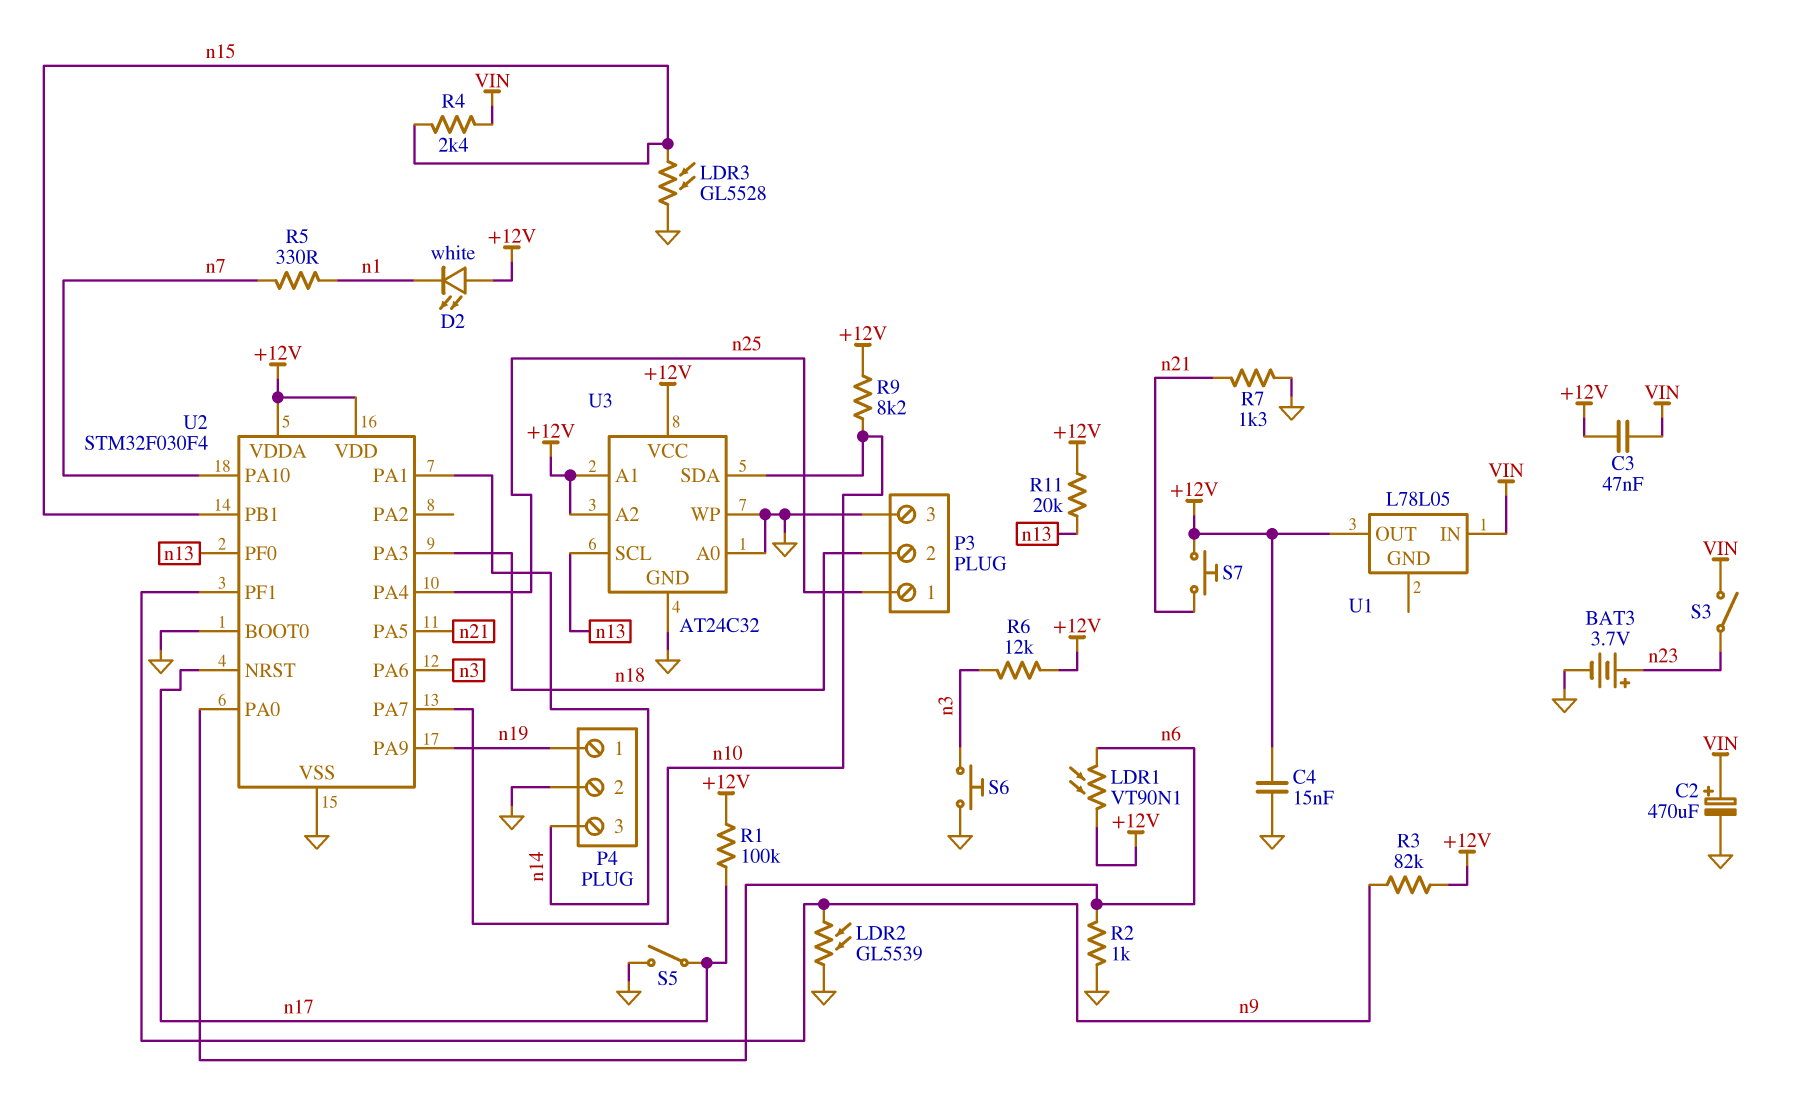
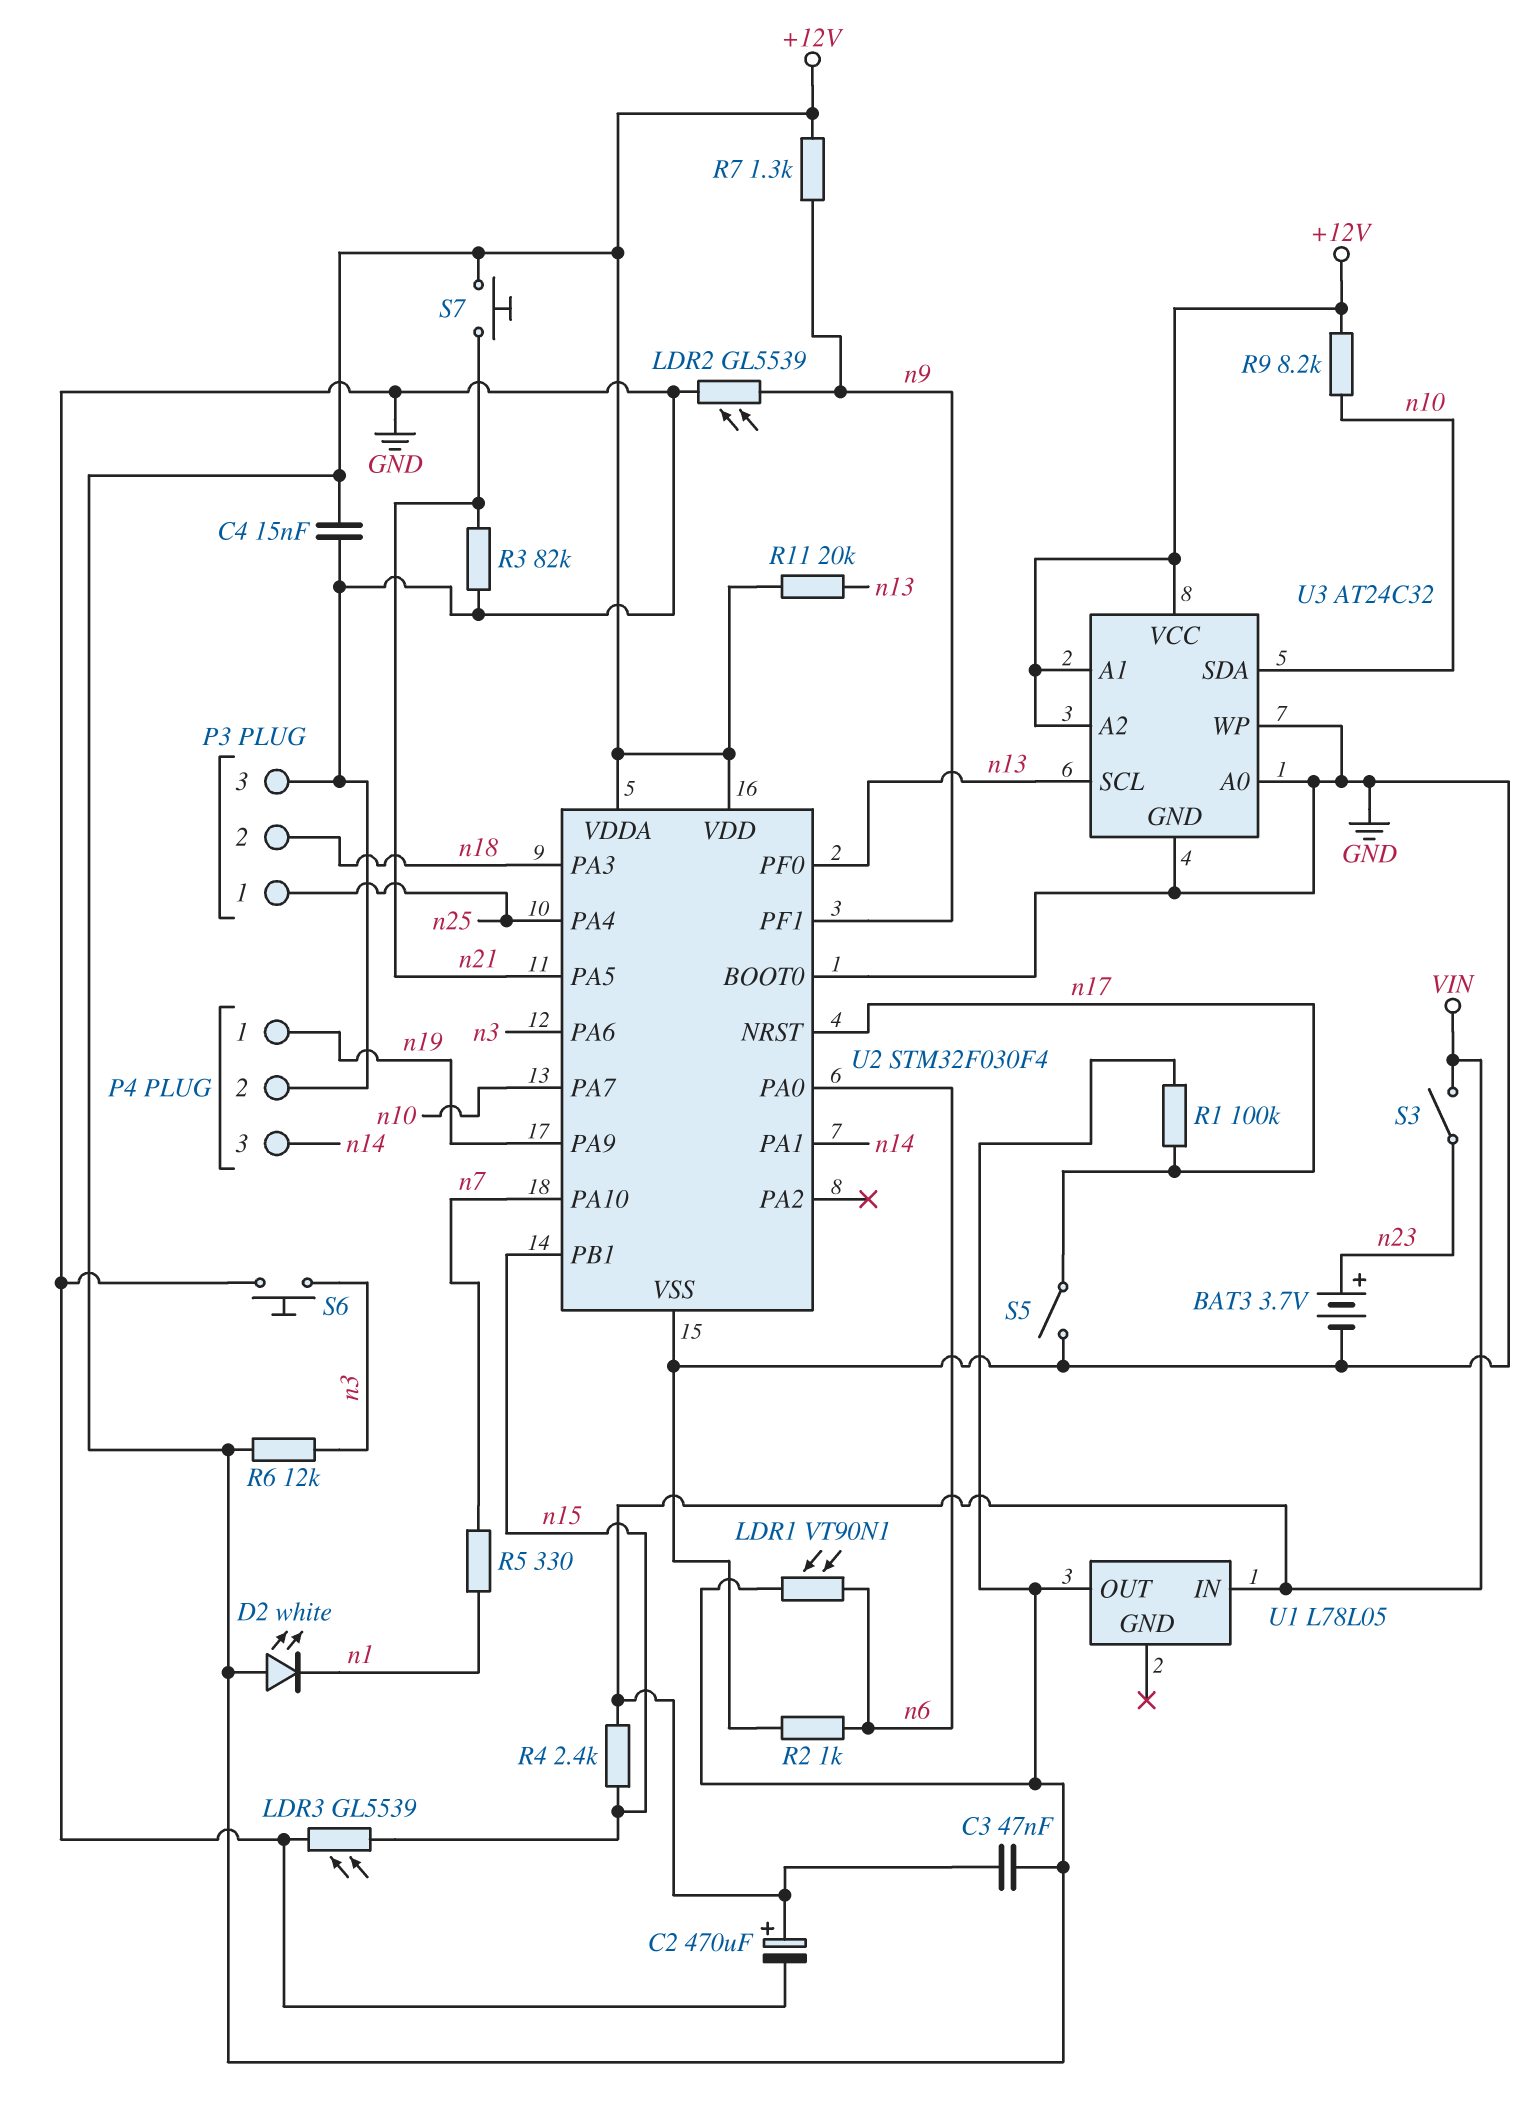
LDR3: GL5528 (GND, n15) -> GL5539 (GND, n15)
R3: 82k (+12V, n9) -> 82k (GND, n21)
R7: 1.3k (GND, n21) -> 1.3k (+12V, n9)

